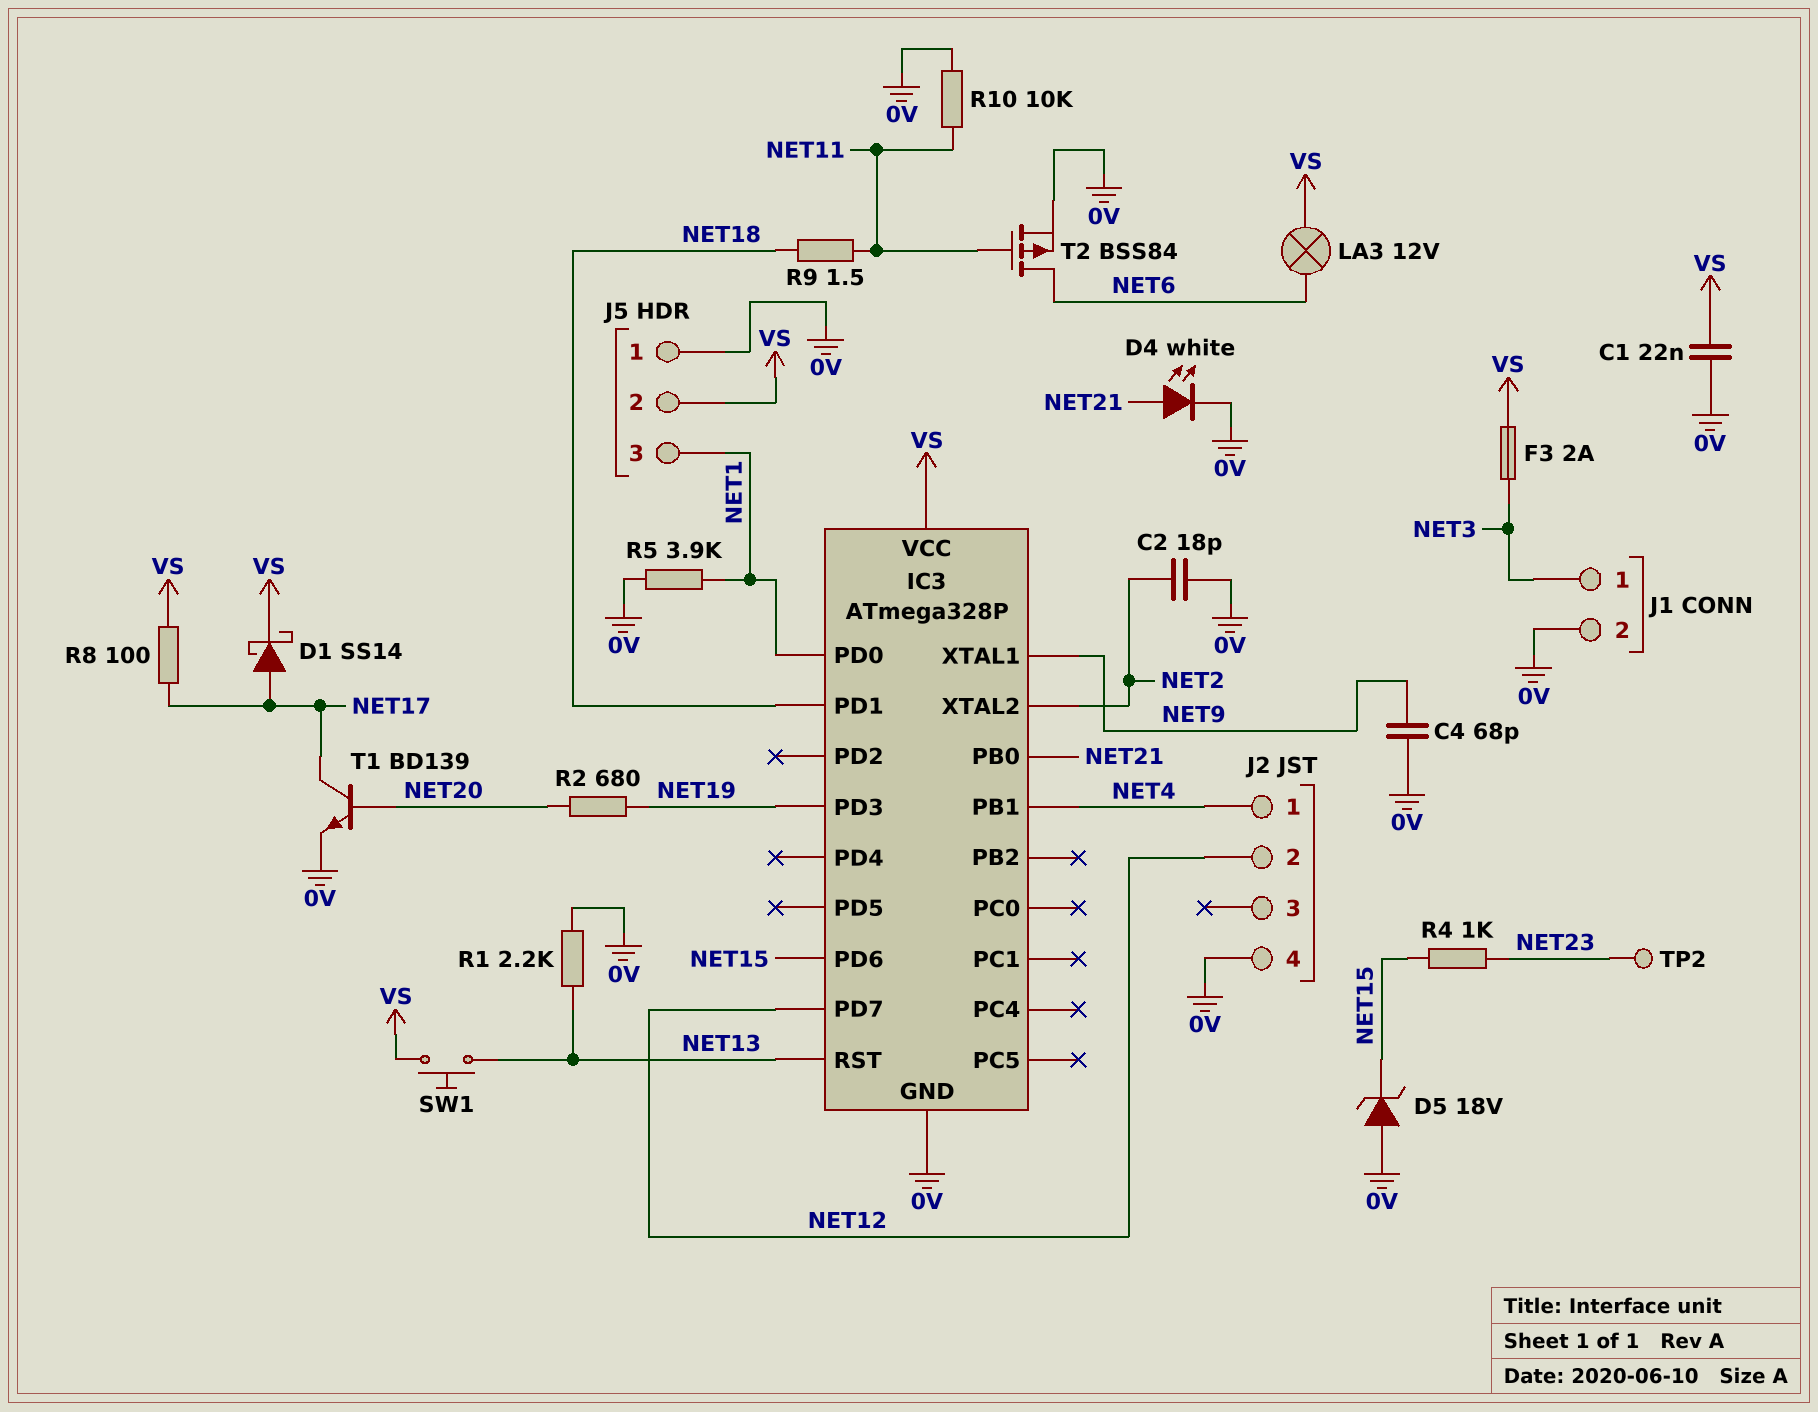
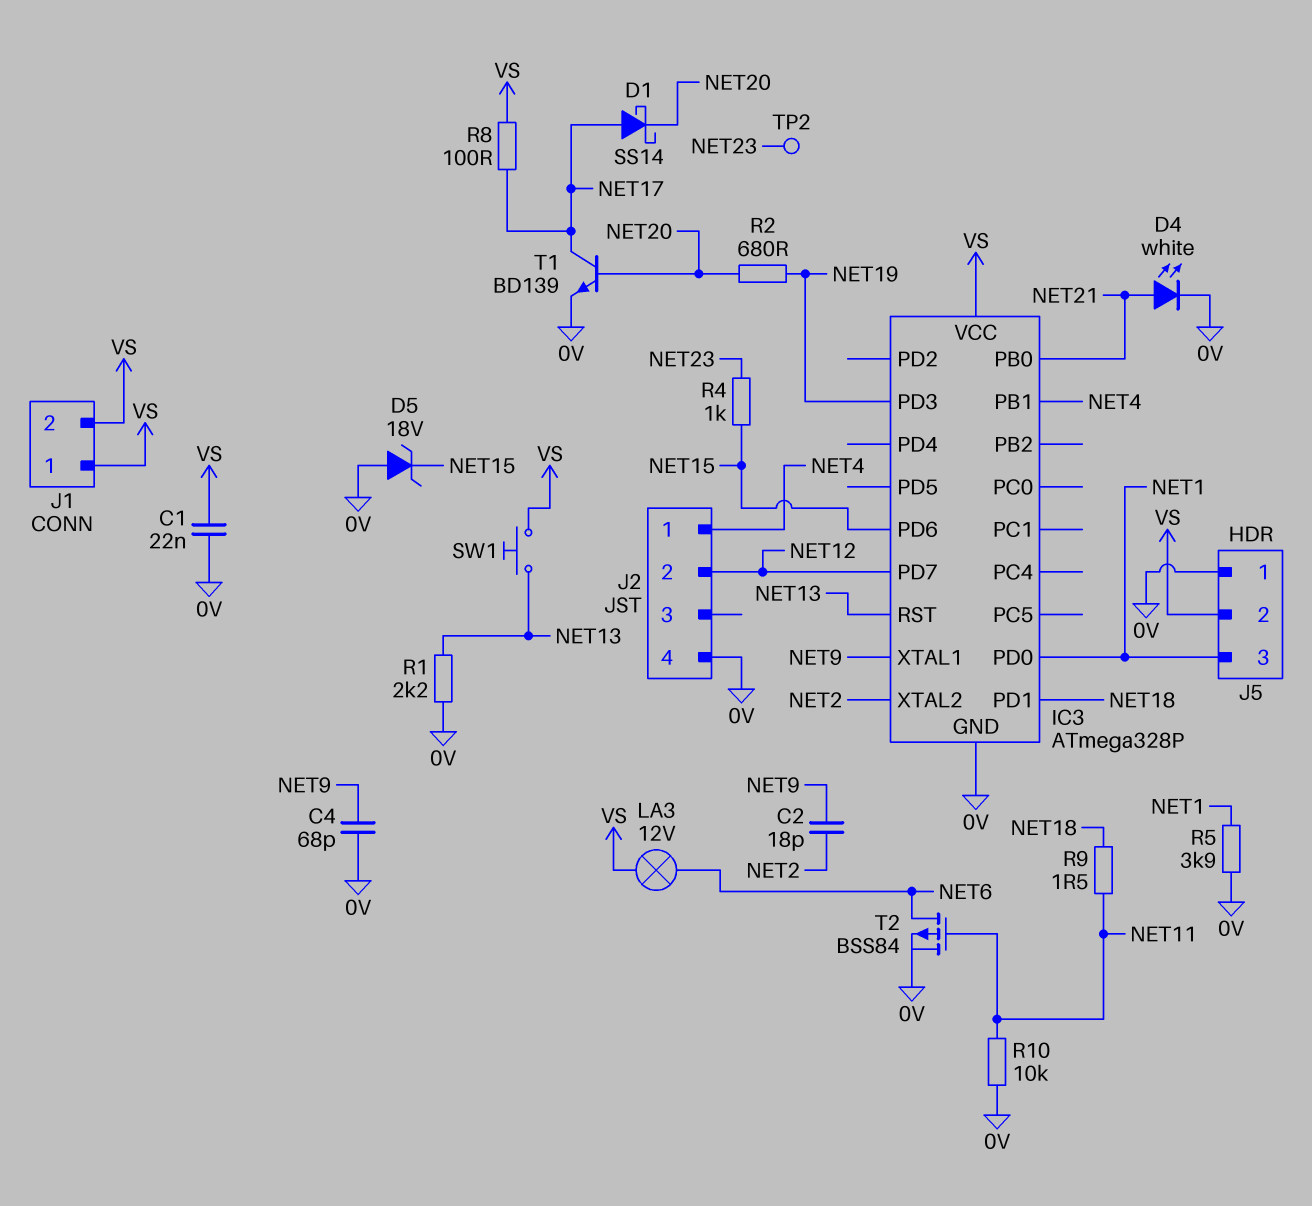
C2: 18pF (0V, NET2) -> 18pF (NET2, NET9)
D1: schottky SS14 (A NET17, K VS) -> schottky SS14 (A NET17, K NET20)
F3: 2A (NET3, VS) -> none
J1 pin 1: NET3 -> VS
J1 pin 2: 0V -> VS

